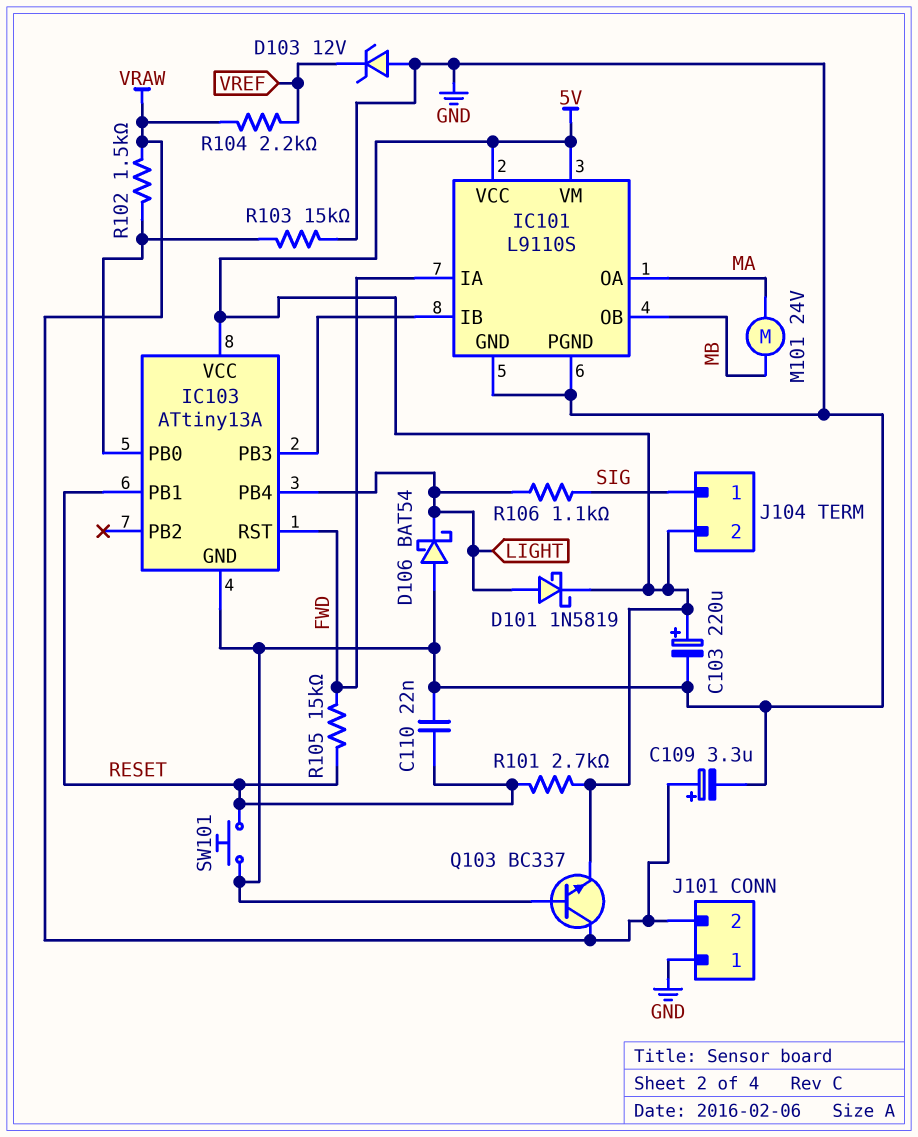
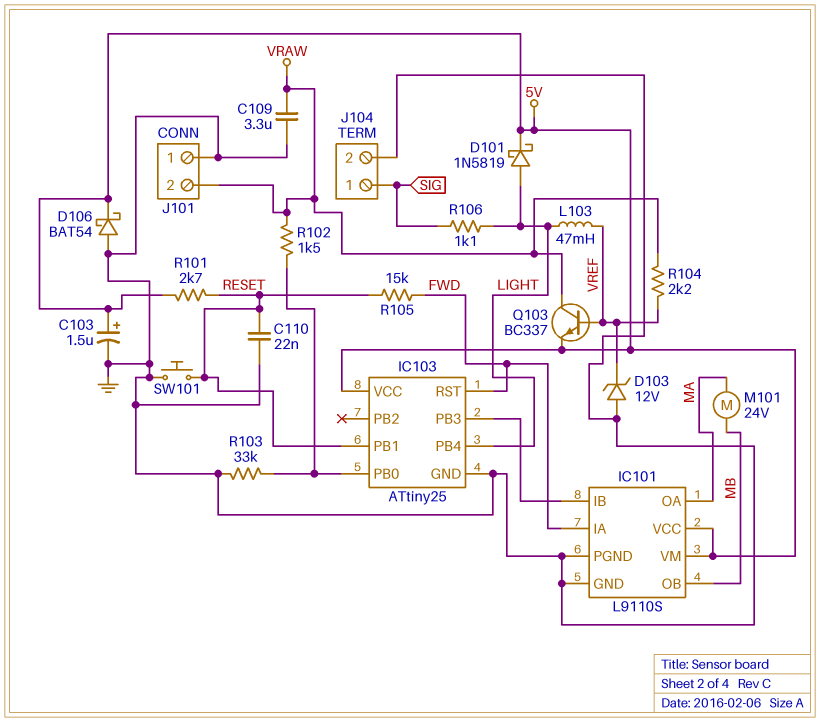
C103: 220uF (plus 5V, minus GND) -> 1.5uF (plus 5V, minus GND)
C109: 3.3uF (plus VRAW, minus GND) -> 3.3uF (GND, VRAW)
D106: schottky BAT54 (A GND, K LIGHT) -> schottky BAT54 (A GND, K 5V)
IC103: ATtiny13A -> ATtiny25
J104 pin 2: 5V -> GND
L103: none -> 47mH (LIGHT, VREF)
Q103: NPN BC337 (B GND, C VRAW, E 5V) -> NPN BC337 (B VREF, C VRAW, E 5V)
R103: 15k (GND, IC103/PB0) -> 33k (GND, IC103/PB0)

